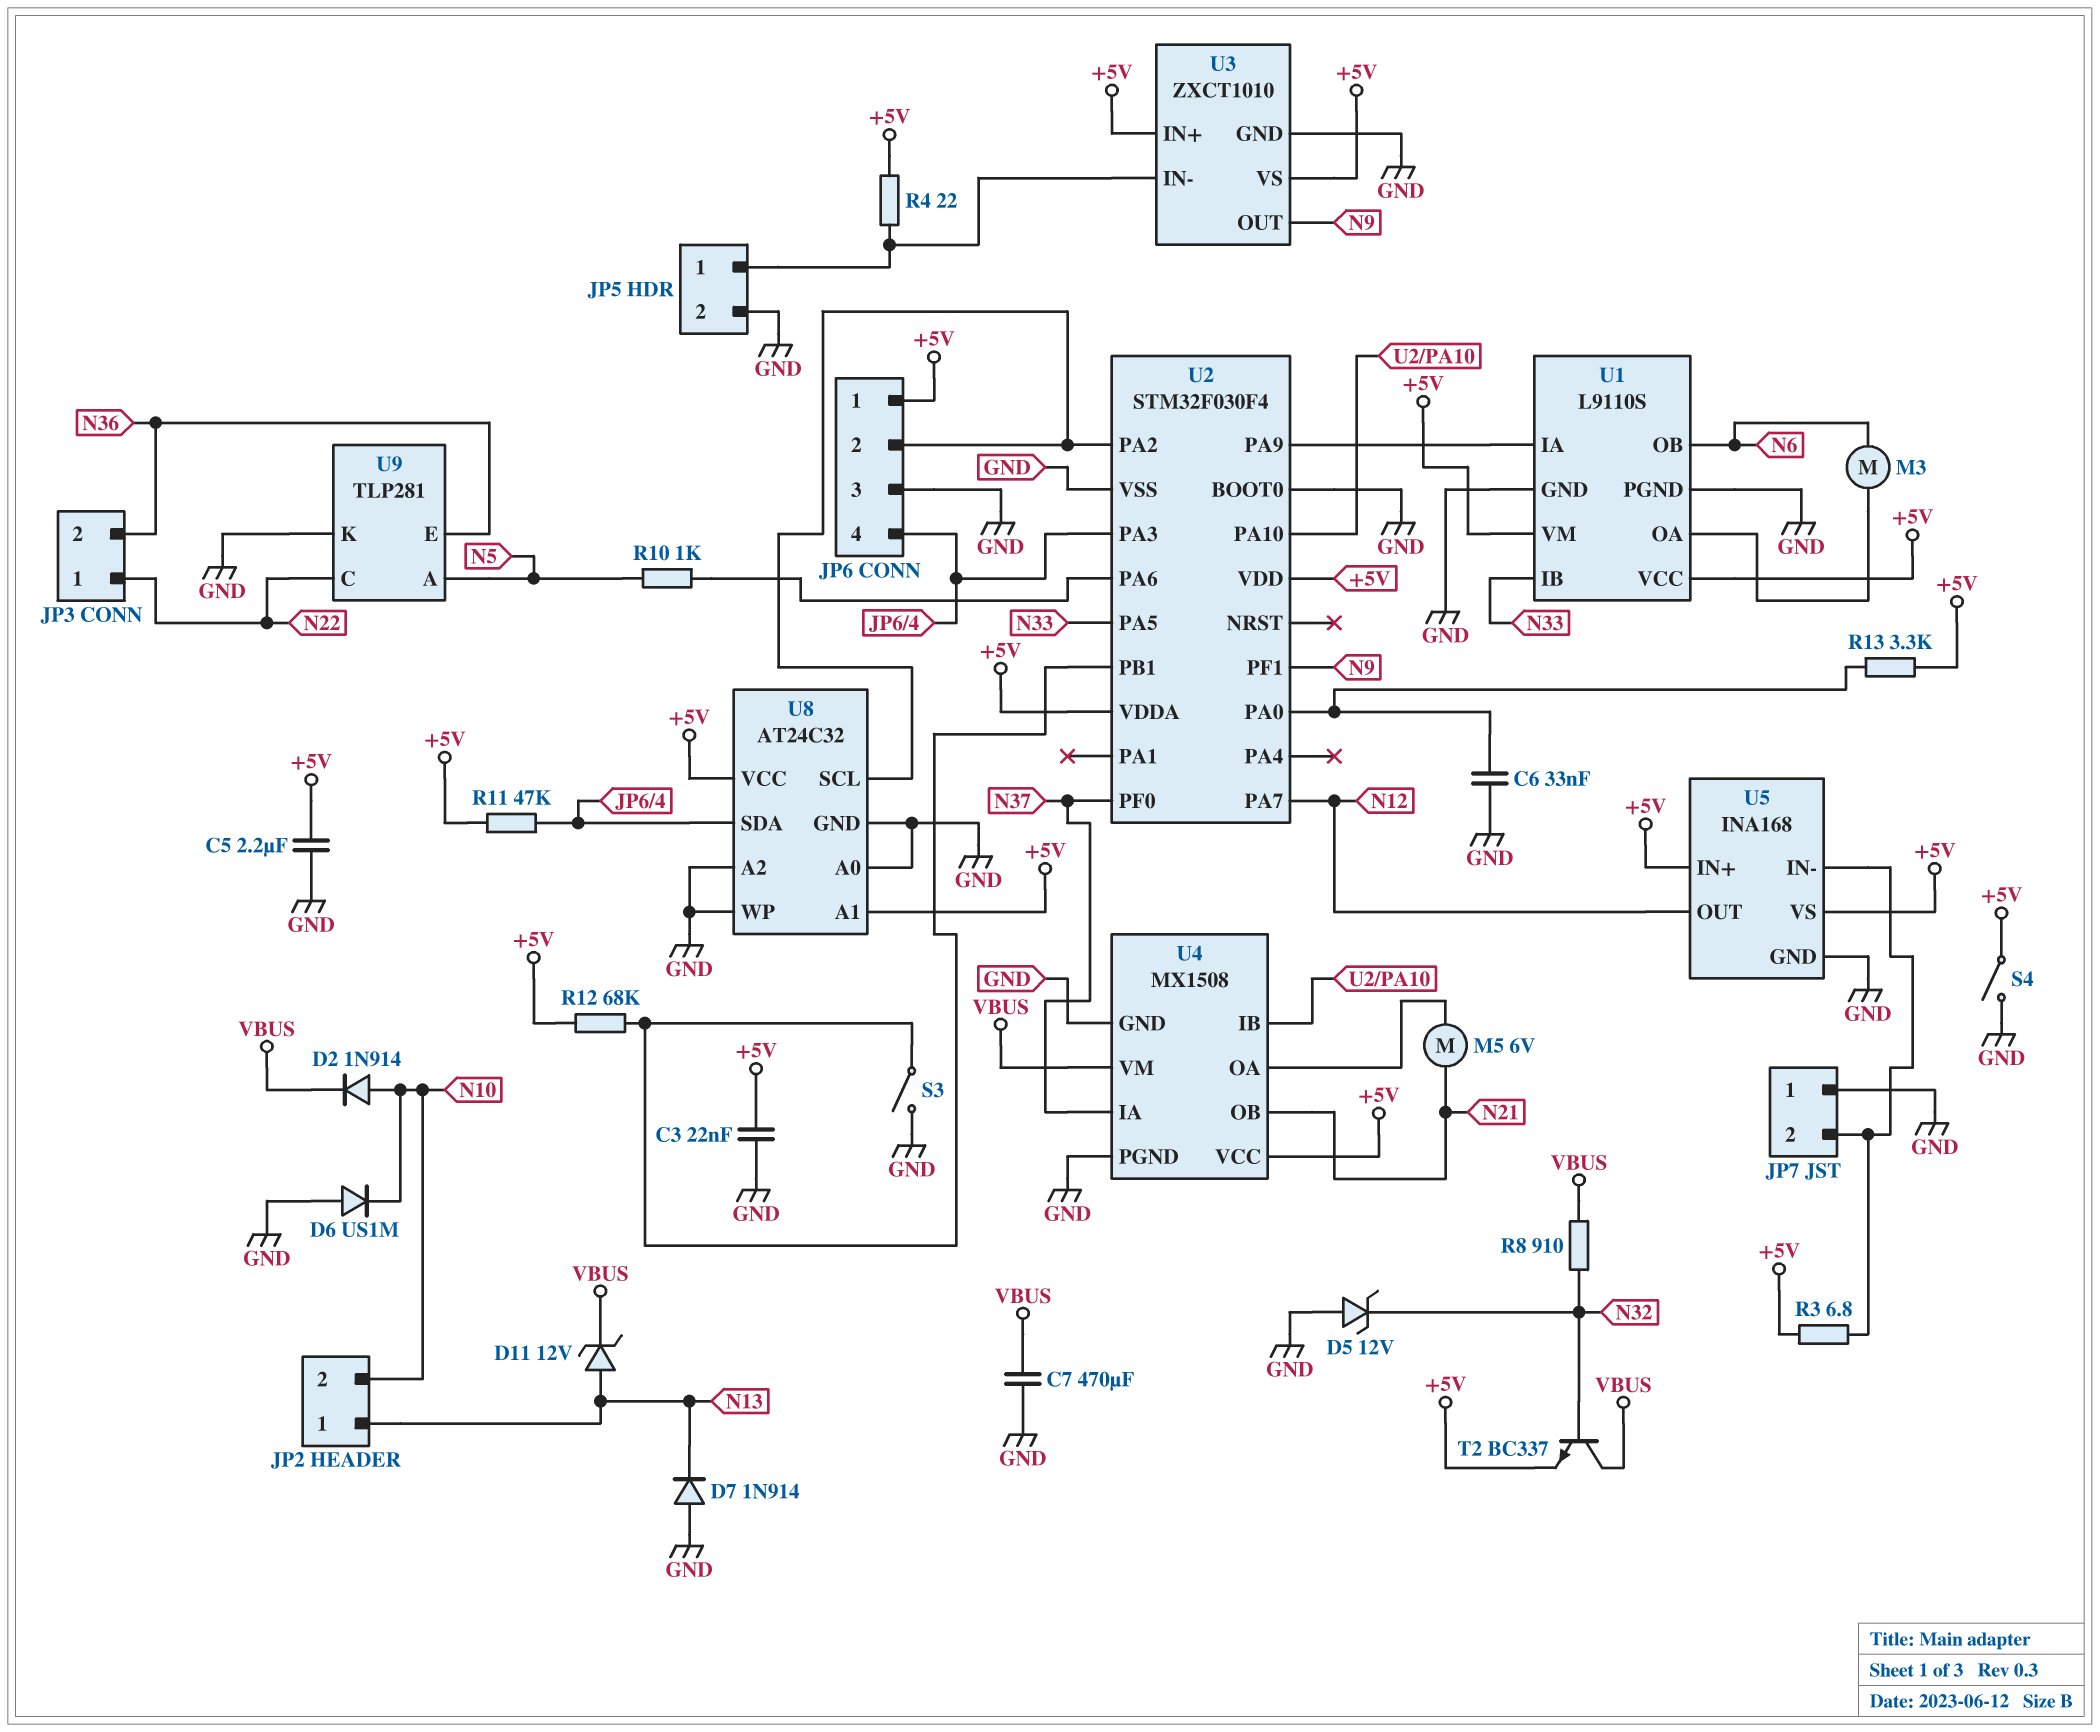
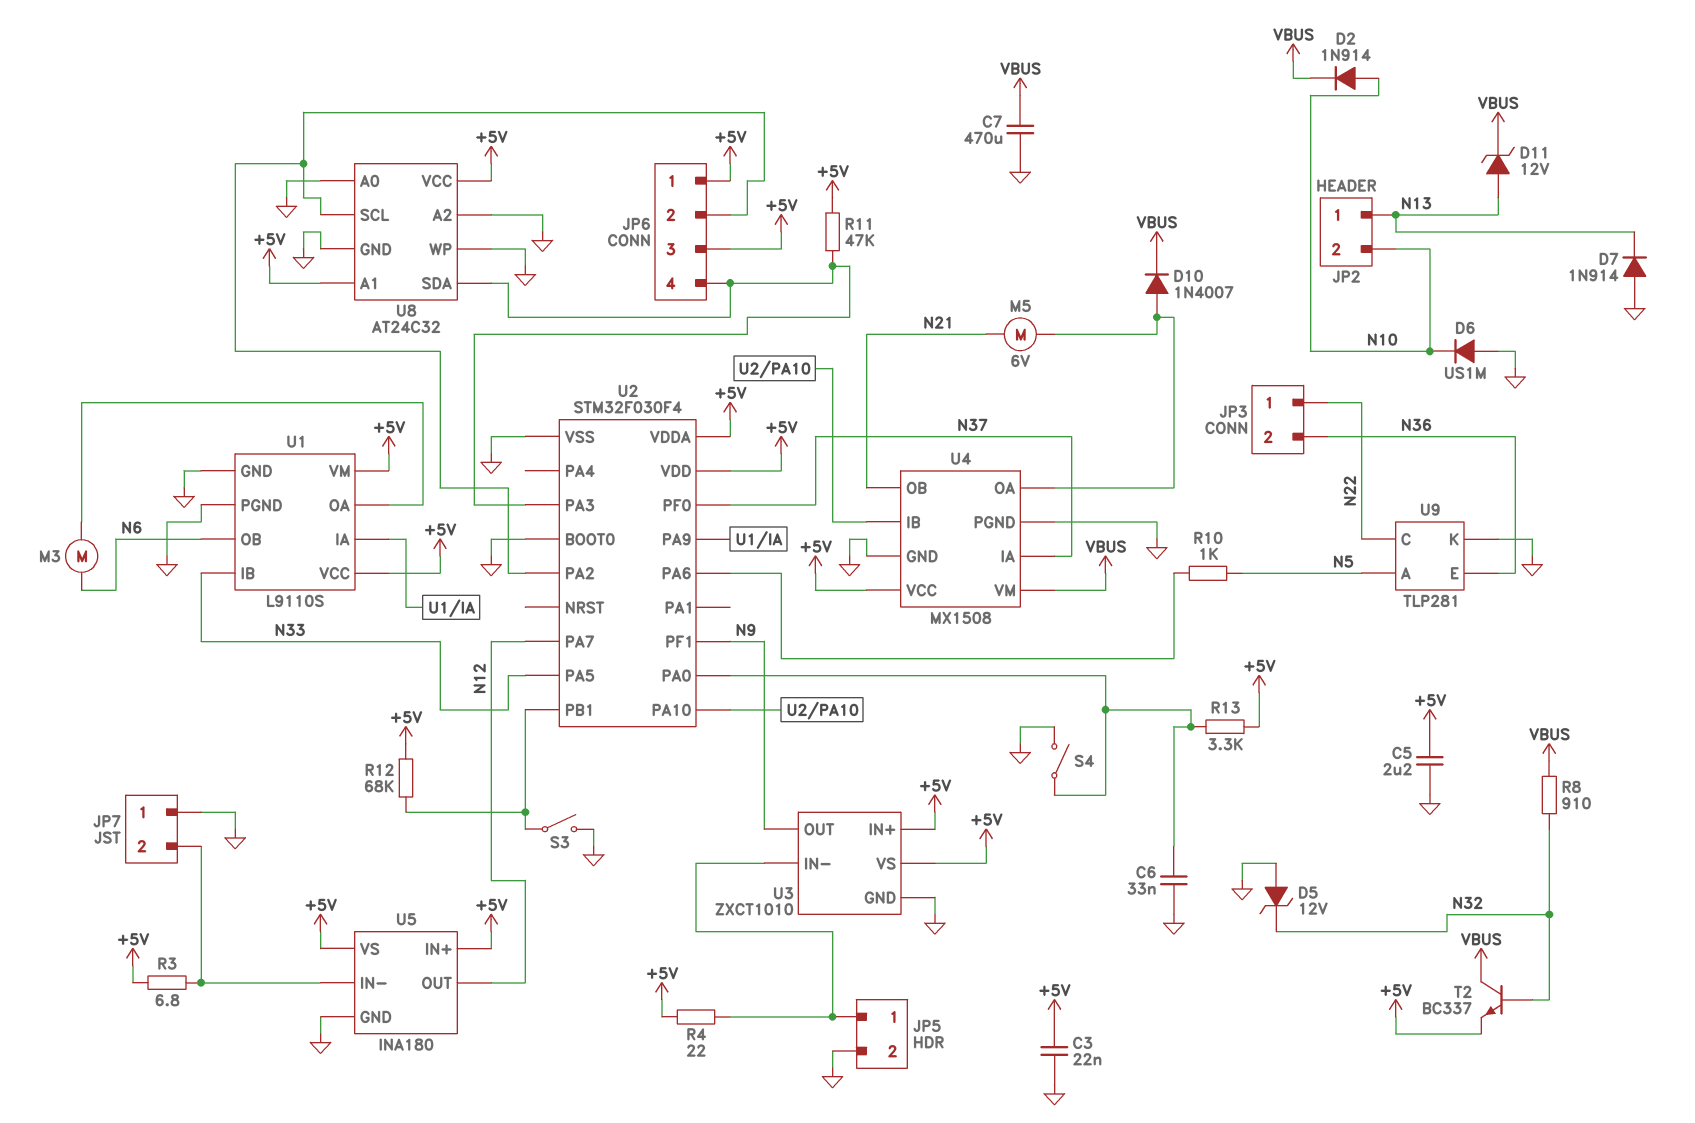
D10: none -> diode 1N4007 (A U4/OA, K VBUS)
JP6 pin 3: GND -> +5V
S4: switch (+5V, GND) -> switch (GND, U2/PA0)
U5: INA168 -> INA180

